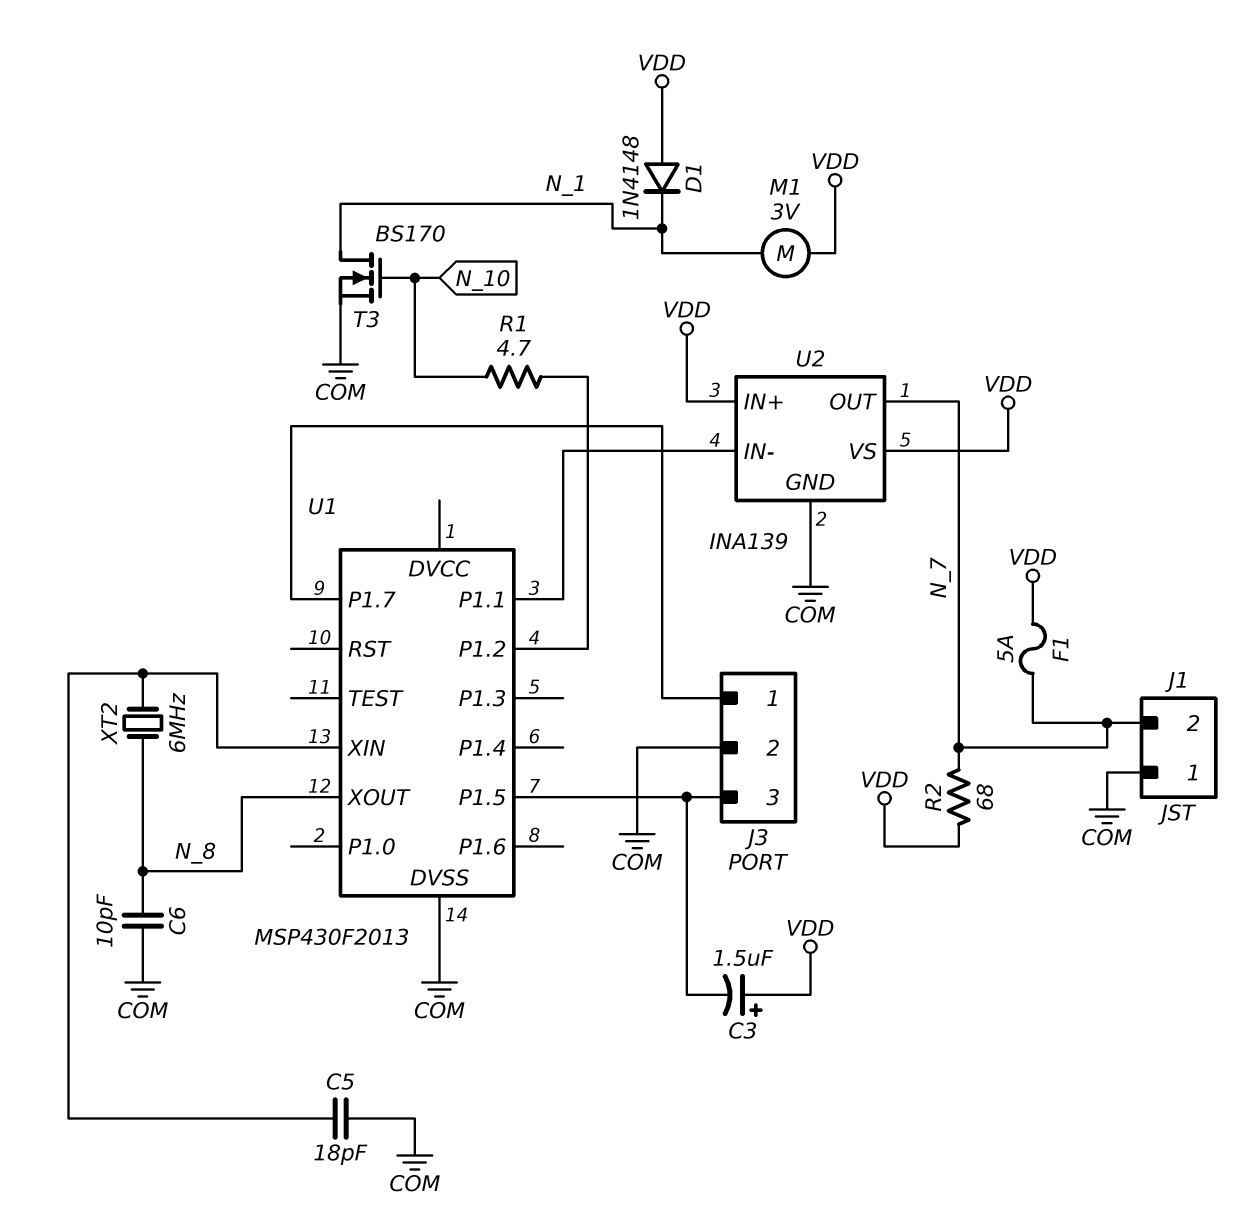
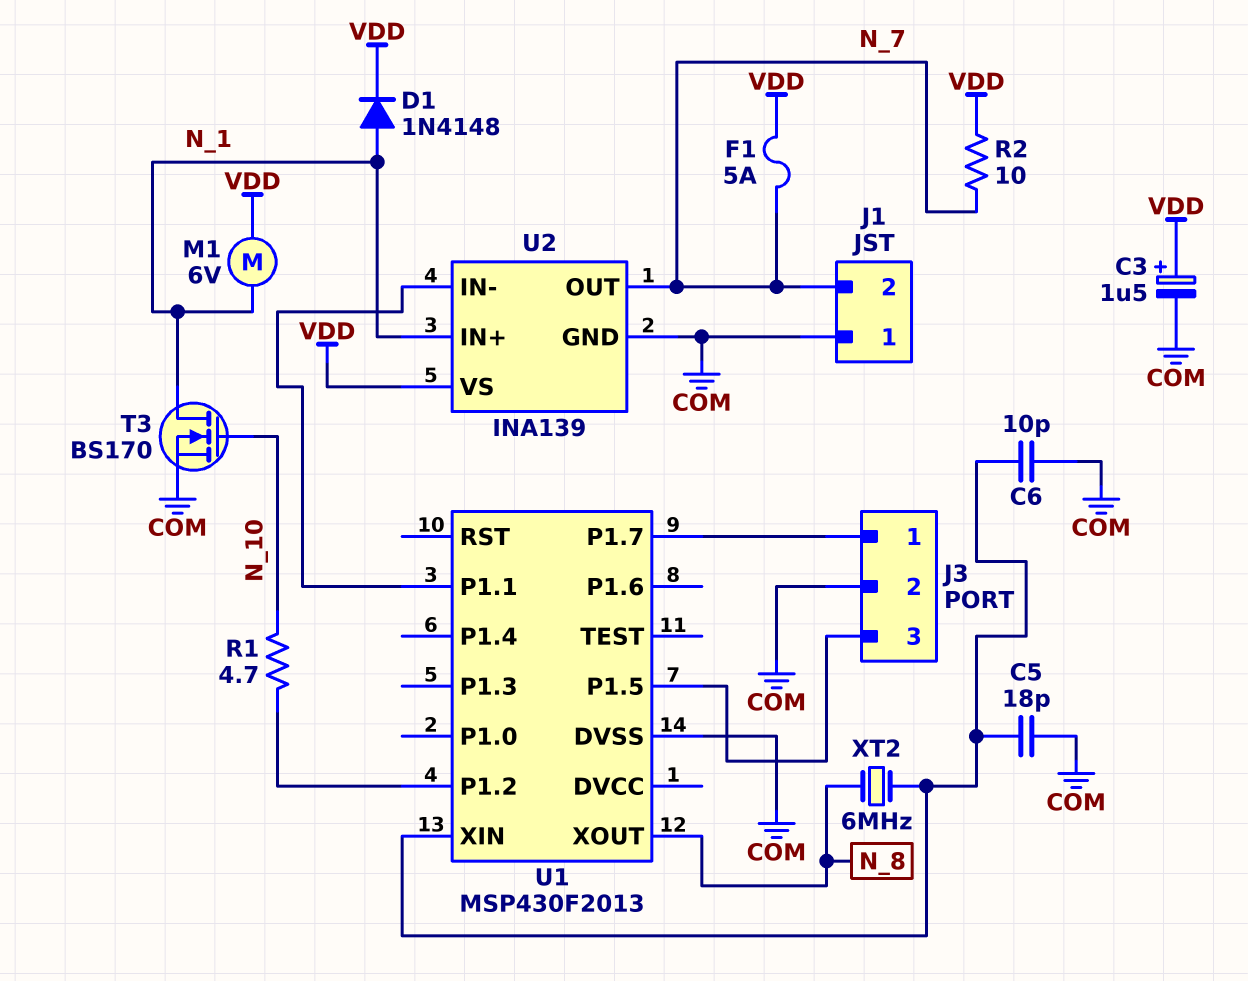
C3: 1.5uF (plus VDD, minus J3/3) -> 1.5uF (plus VDD, minus COM)
C6: 10pF (COM, N_8) -> 10pF (COM, U1/XIN)
D1: diode 1N4148 (A VDD, K N_1) -> diode 1N4148 (A N_1, K VDD)
M1: motor 3V (N_1, VDD) -> motor 6V (N_1, VDD)
R2: 68 (N_7, VDD) -> 10 (N_7, VDD)
U2 pin IN+: VDD -> N_1

